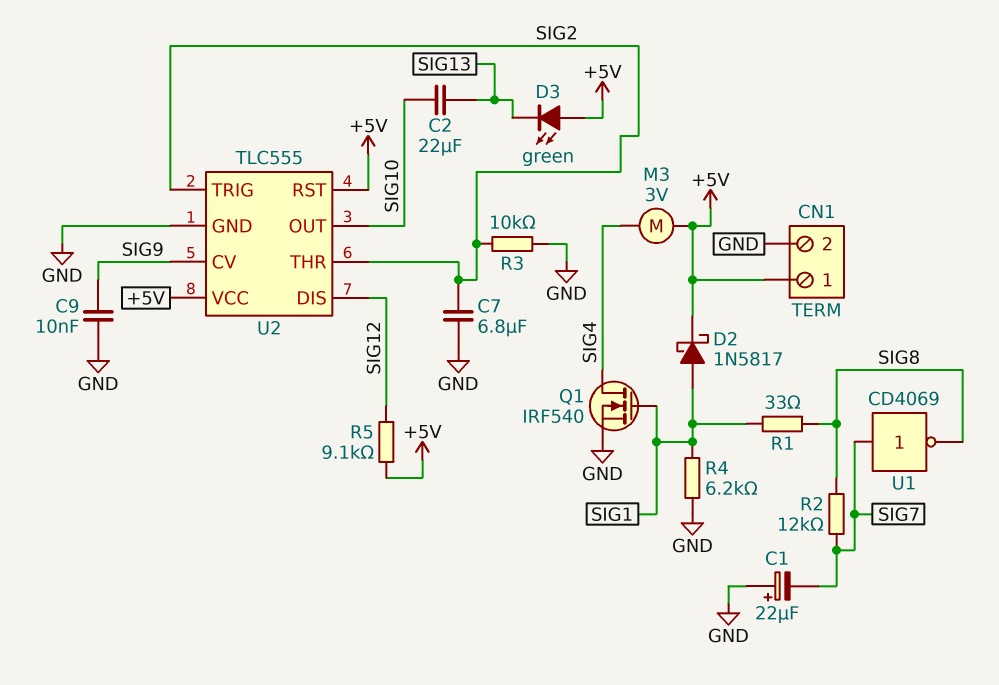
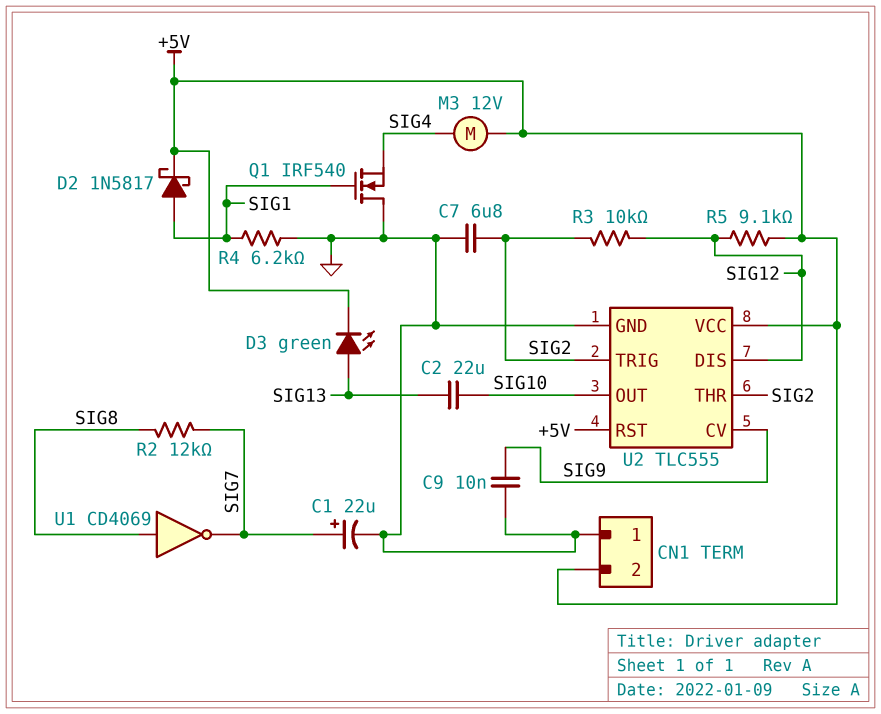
C1: 22uF (plus GND, minus SIG7) -> 22uF (plus SIG7, minus GND)
CN1 pin 1: +5V -> GND
CN1 pin 2: GND -> +5V
D3: LED green (A +5V, K SIG13) -> LED green (A SIG13, K +5V)
M3: motor 3V (+5V, SIG4) -> motor 12V (+5V, SIG4)
Q1: NMOS IRF540 (G SIG1, D SIG4, S GND) -> NMOS IRF540 (G SIG1, D GND, S SIG4)
R1: 33 (SIG1, SIG8) -> none
R3: 10k (GND, SIG2) -> 10k (SIG2, SIG12)
U1: NOT CD4069 (in SIG7, out SIG8) -> NOT CD4069 (in SIG8, out SIG7)

